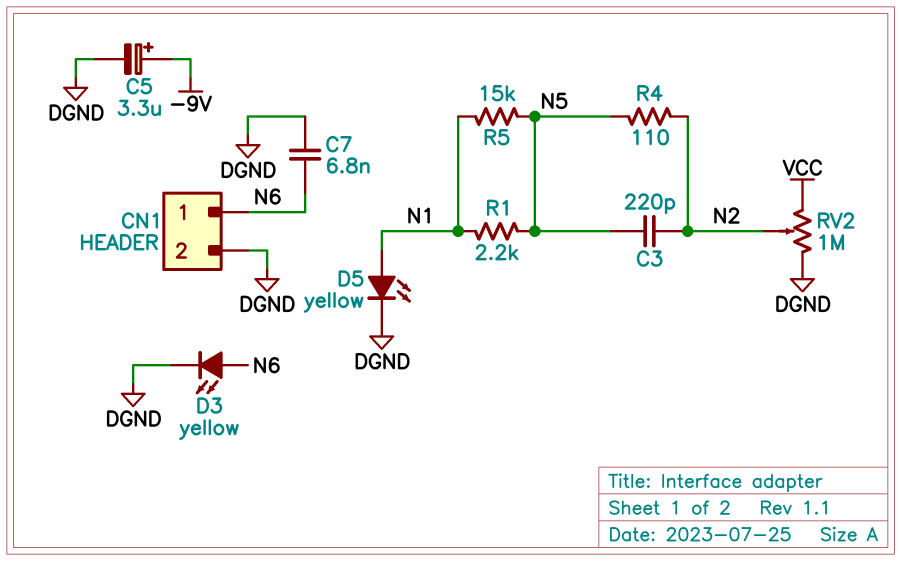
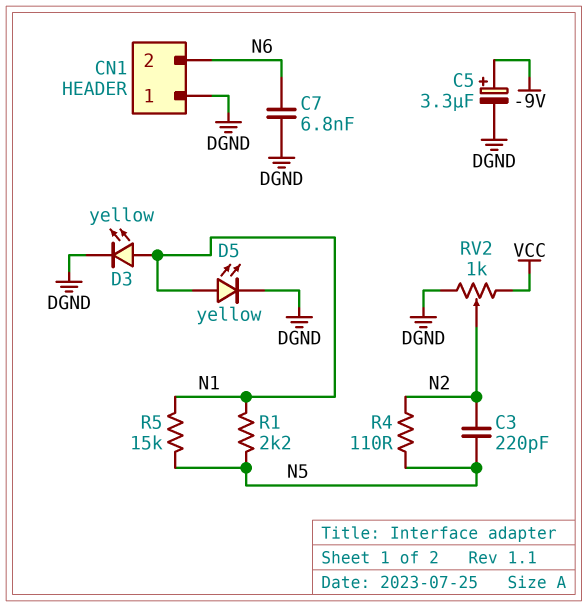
CN1 pin 1: N6 -> DGND
CN1 pin 2: DGND -> N6
D3: LED yellow (A N6, K DGND) -> LED yellow (A N1, K DGND)
RV2: 1M (DGND, VCC, wiper N2) -> 1k (DGND, VCC, wiper N2)

